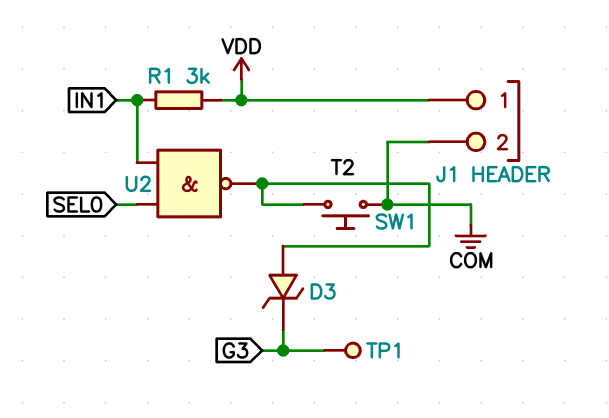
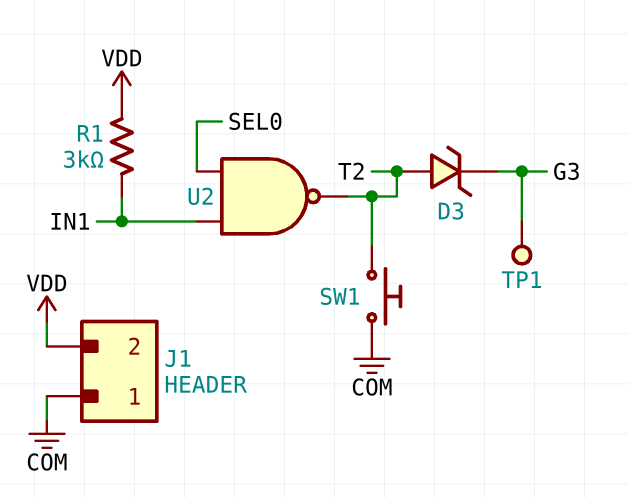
J1 pin 1: VDD -> COM
J1 pin 2: COM -> VDD

